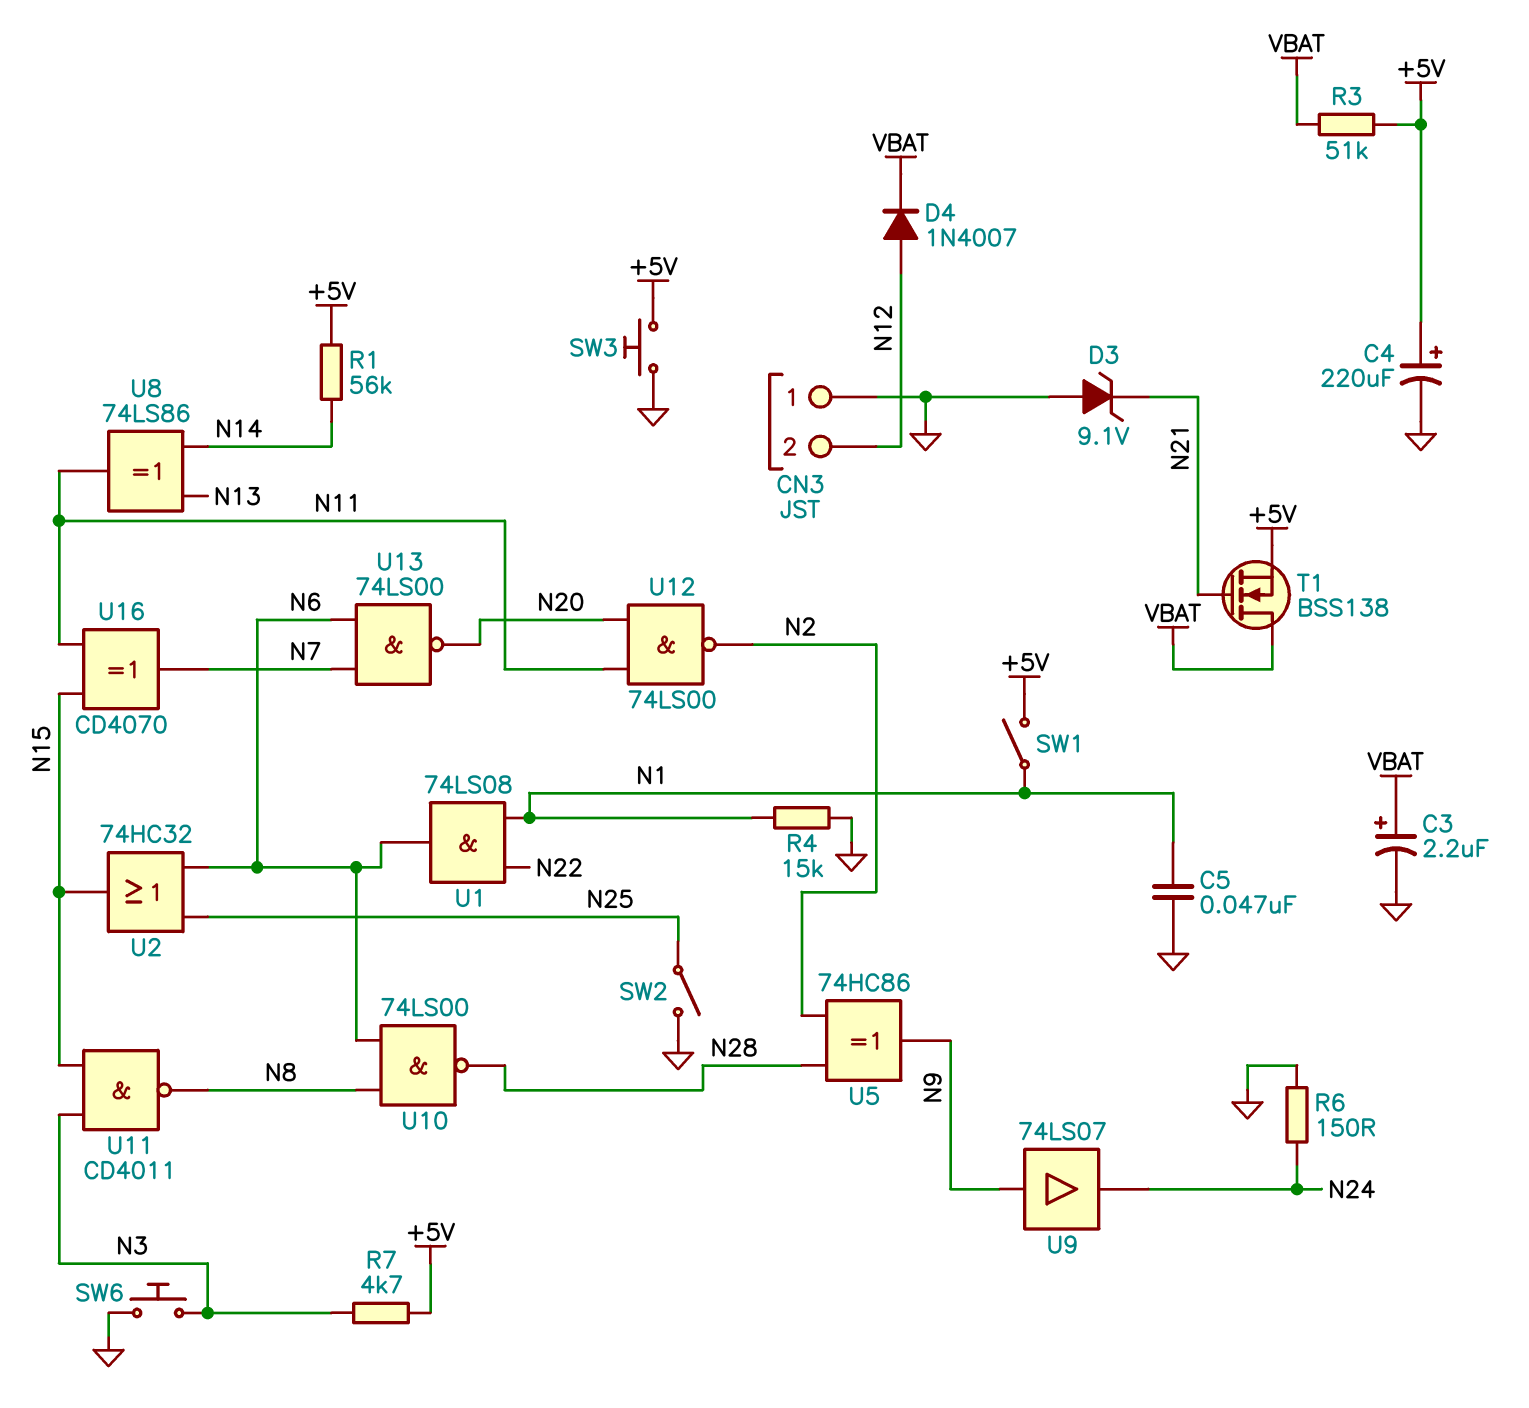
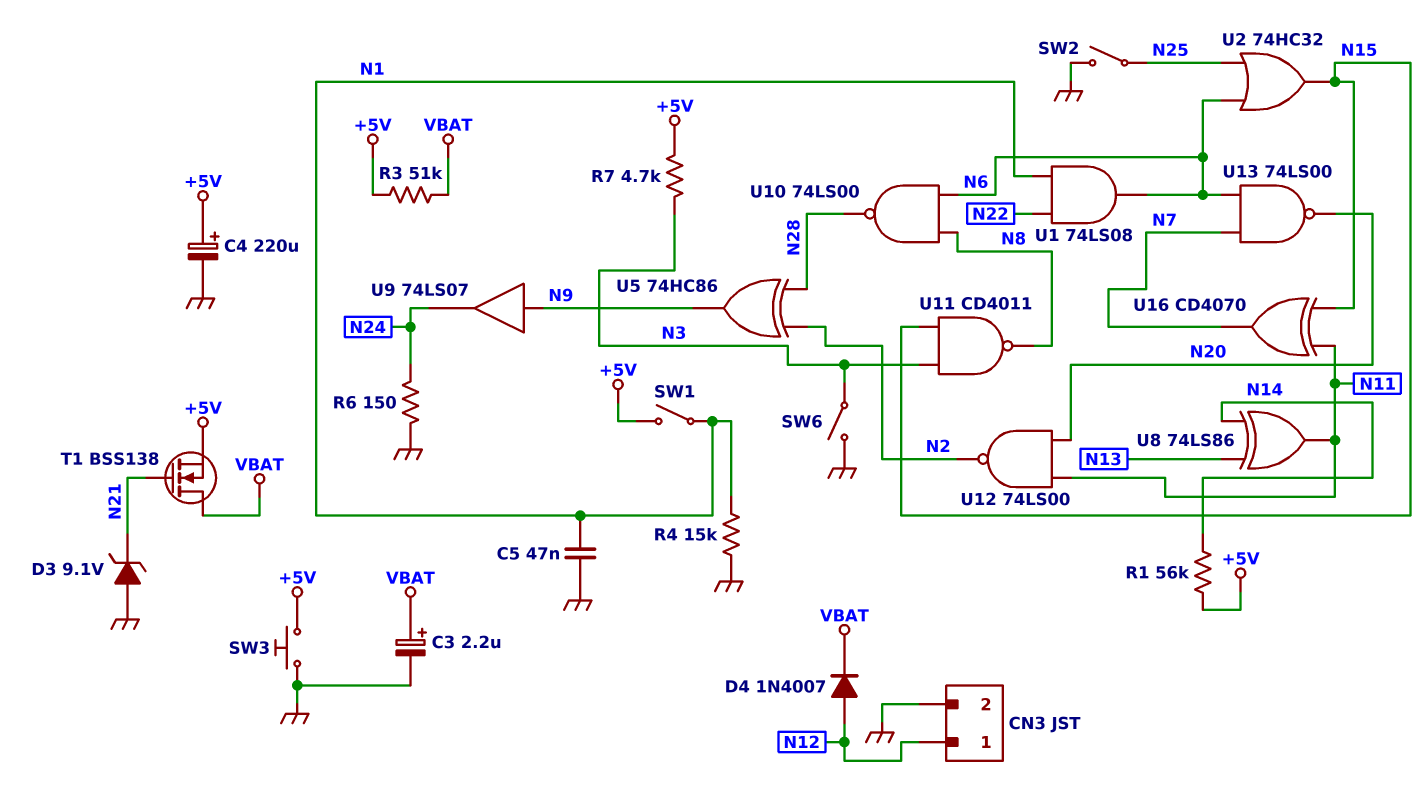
CN3 pin 1: GND -> N12
CN3 pin 2: N12 -> GND
SW6: button (GND, N3) -> switch (GND, N3)

